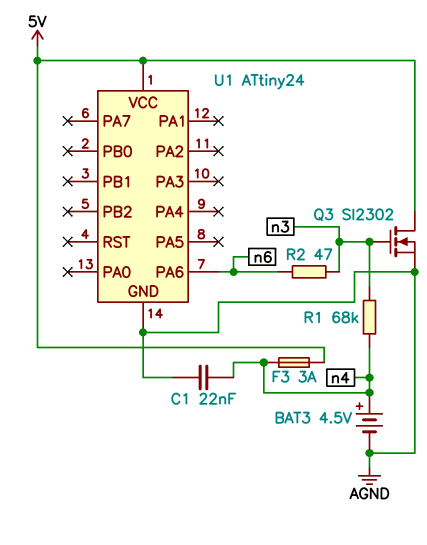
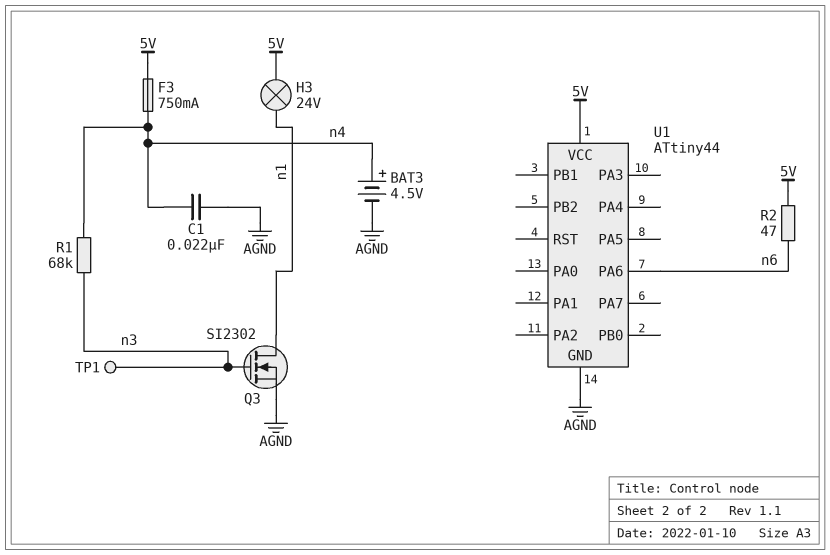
F3: 3A (5V, n4) -> 750mA (5V, n4)
H3: none -> lamp 24V (5V, n1)
Q3: NMOS SI2302 (G n3, D 5V, S AGND) -> NMOS SI2302 (G n3, D n1, S AGND)
R2: 47 (n3, n6) -> 47 (5V, n6)
TP1: none -> test point (n3)
U1: ATtiny24 -> ATtiny44

